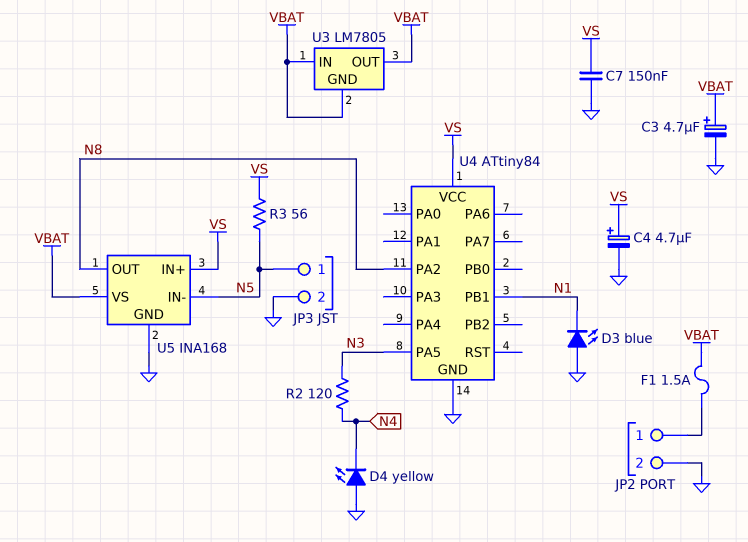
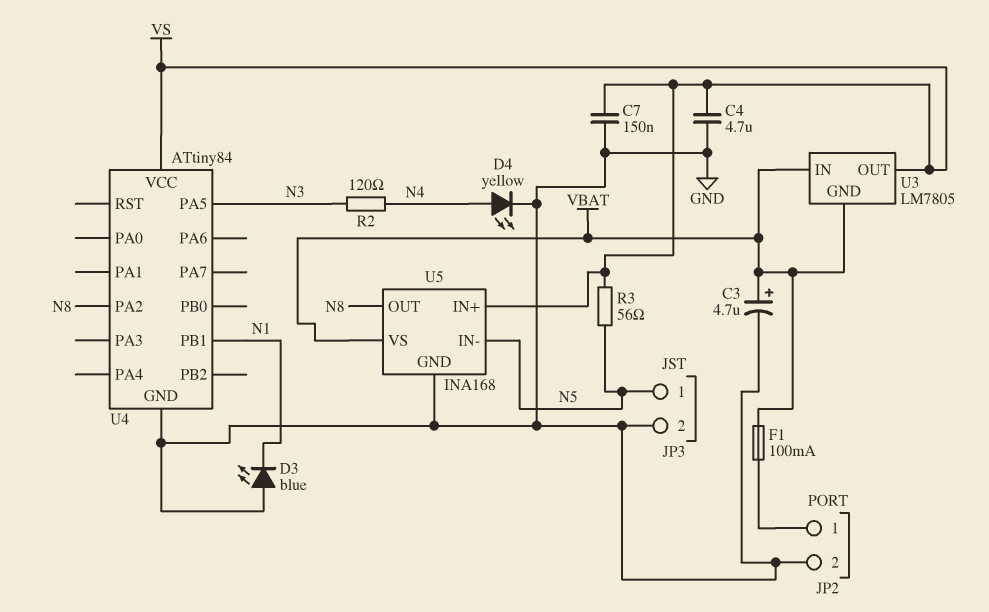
C4: 4.7uF (plus VS, minus GND) -> 4.7uF (GND, VS)
D4: LED yellow (A GND, K N4) -> LED yellow (A N4, K GND)
F1: 1.5A (JP2/1, VBAT) -> 100mA (JP2/1, VBAT)
U3 pin OUT: VBAT -> VS

